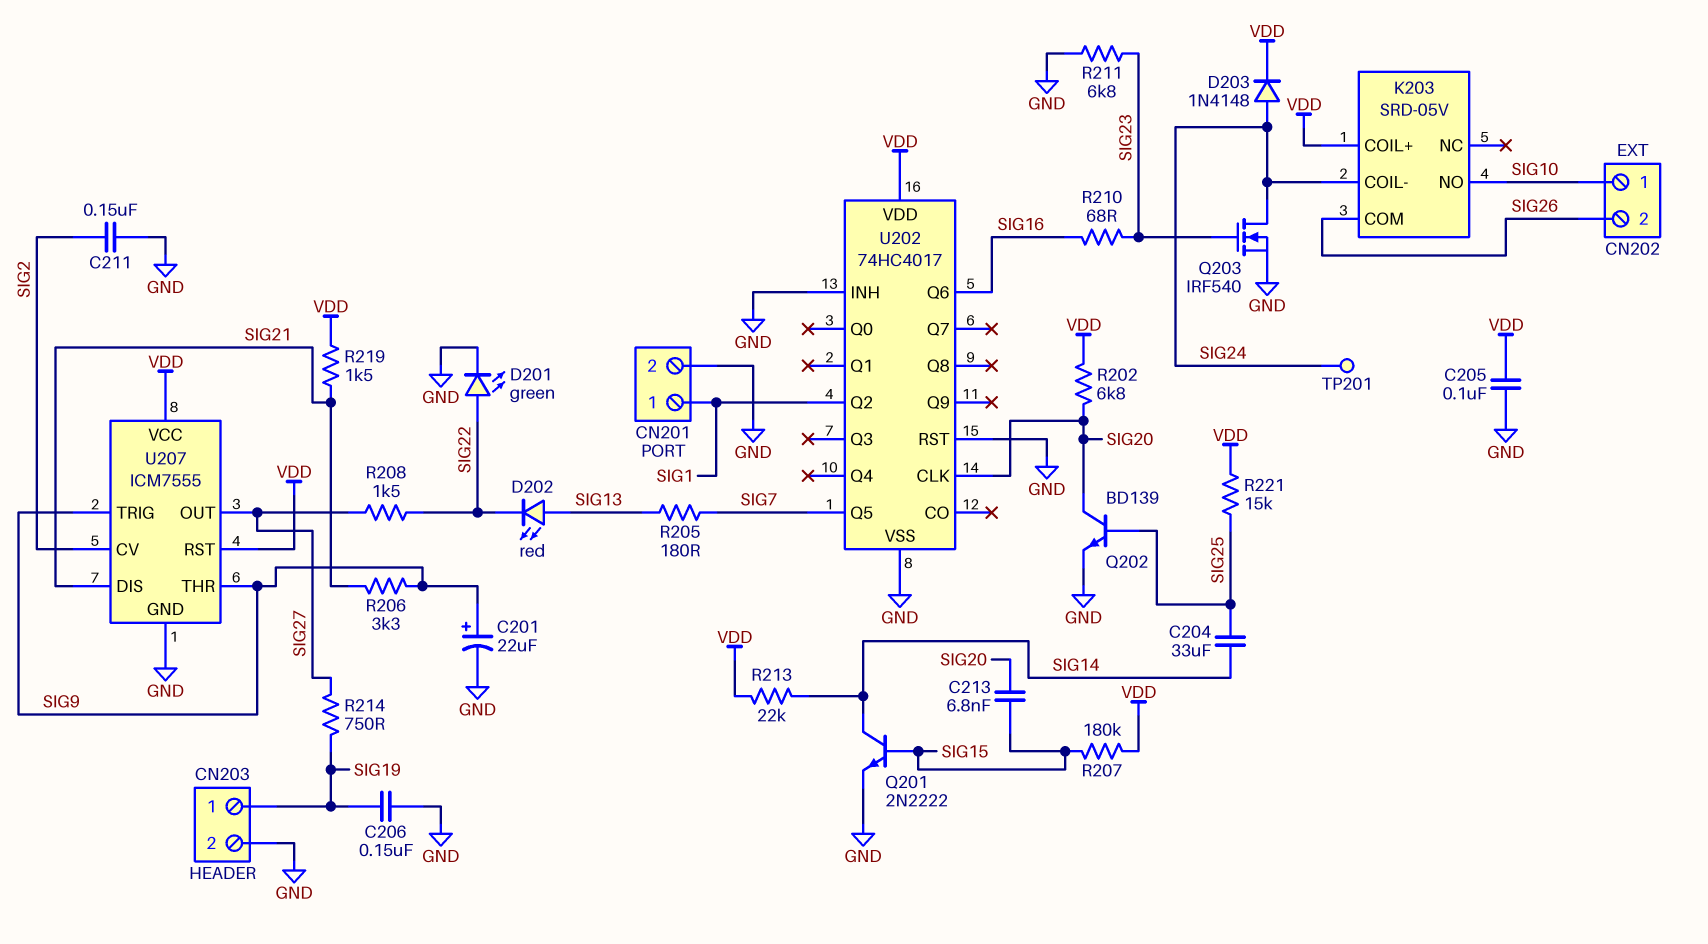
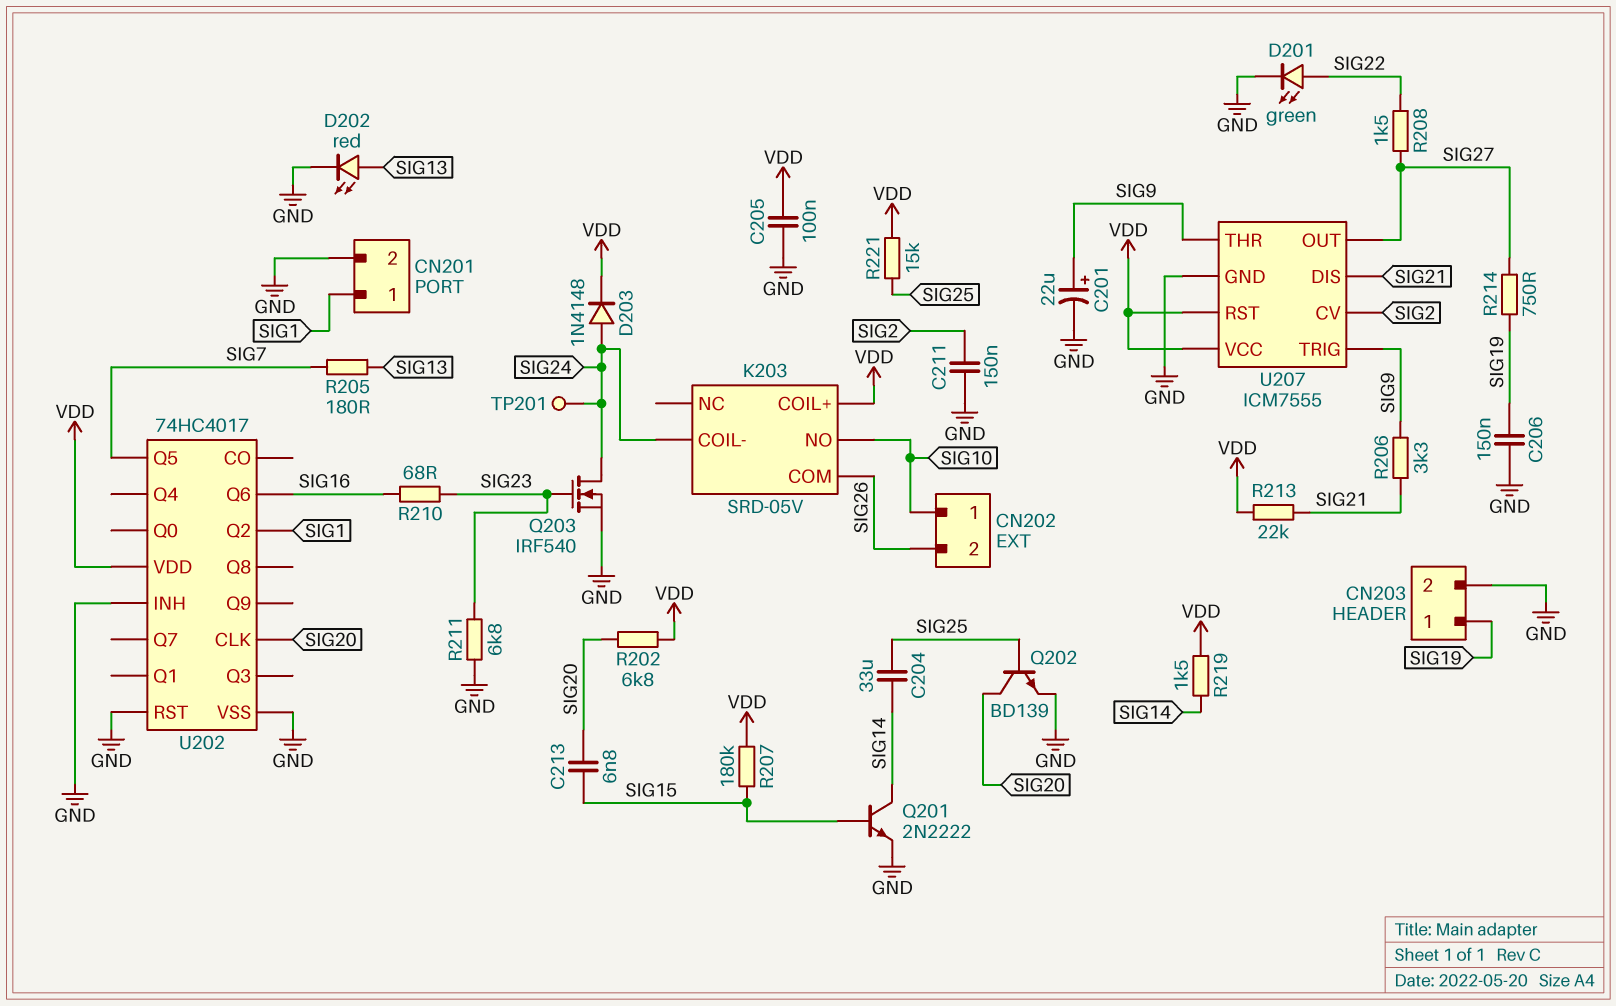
D202: LED red (A SIG13, K SIG22) -> LED red (A SIG13, K GND)
R213: 22k (SIG14, VDD) -> 22k (SIG21, VDD)
R219: 1.5k (SIG21, VDD) -> 1.5k (SIG14, VDD)

